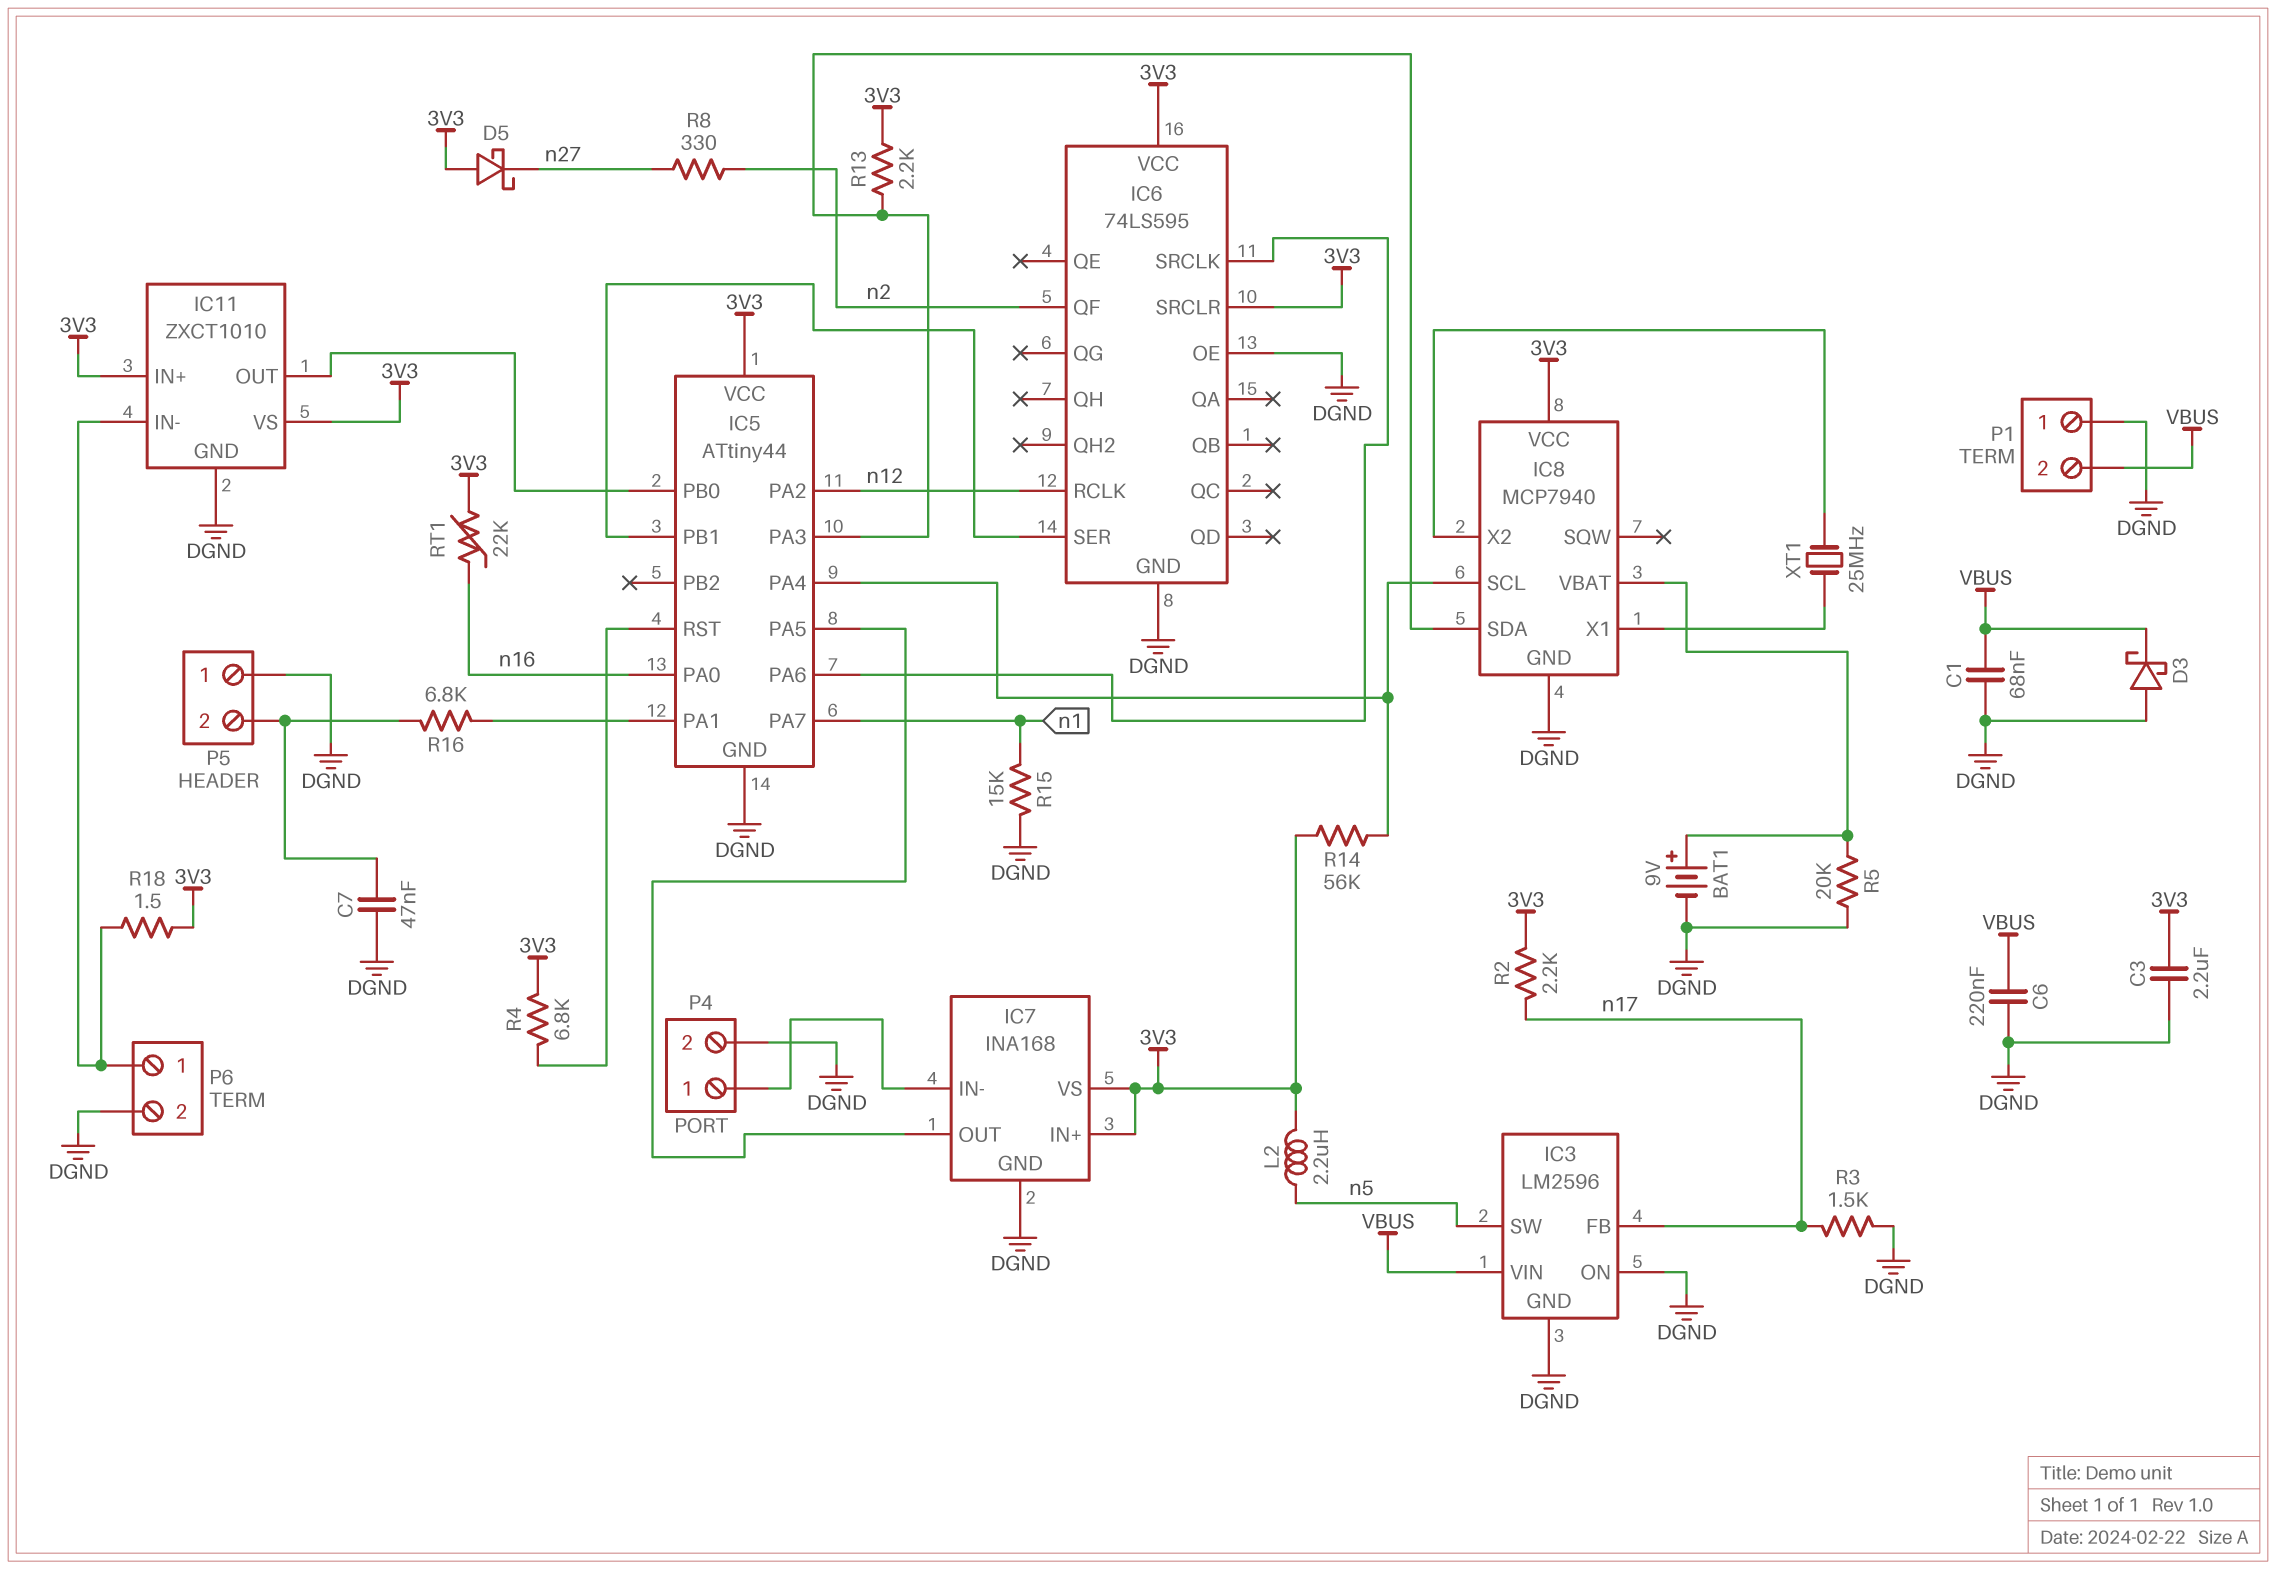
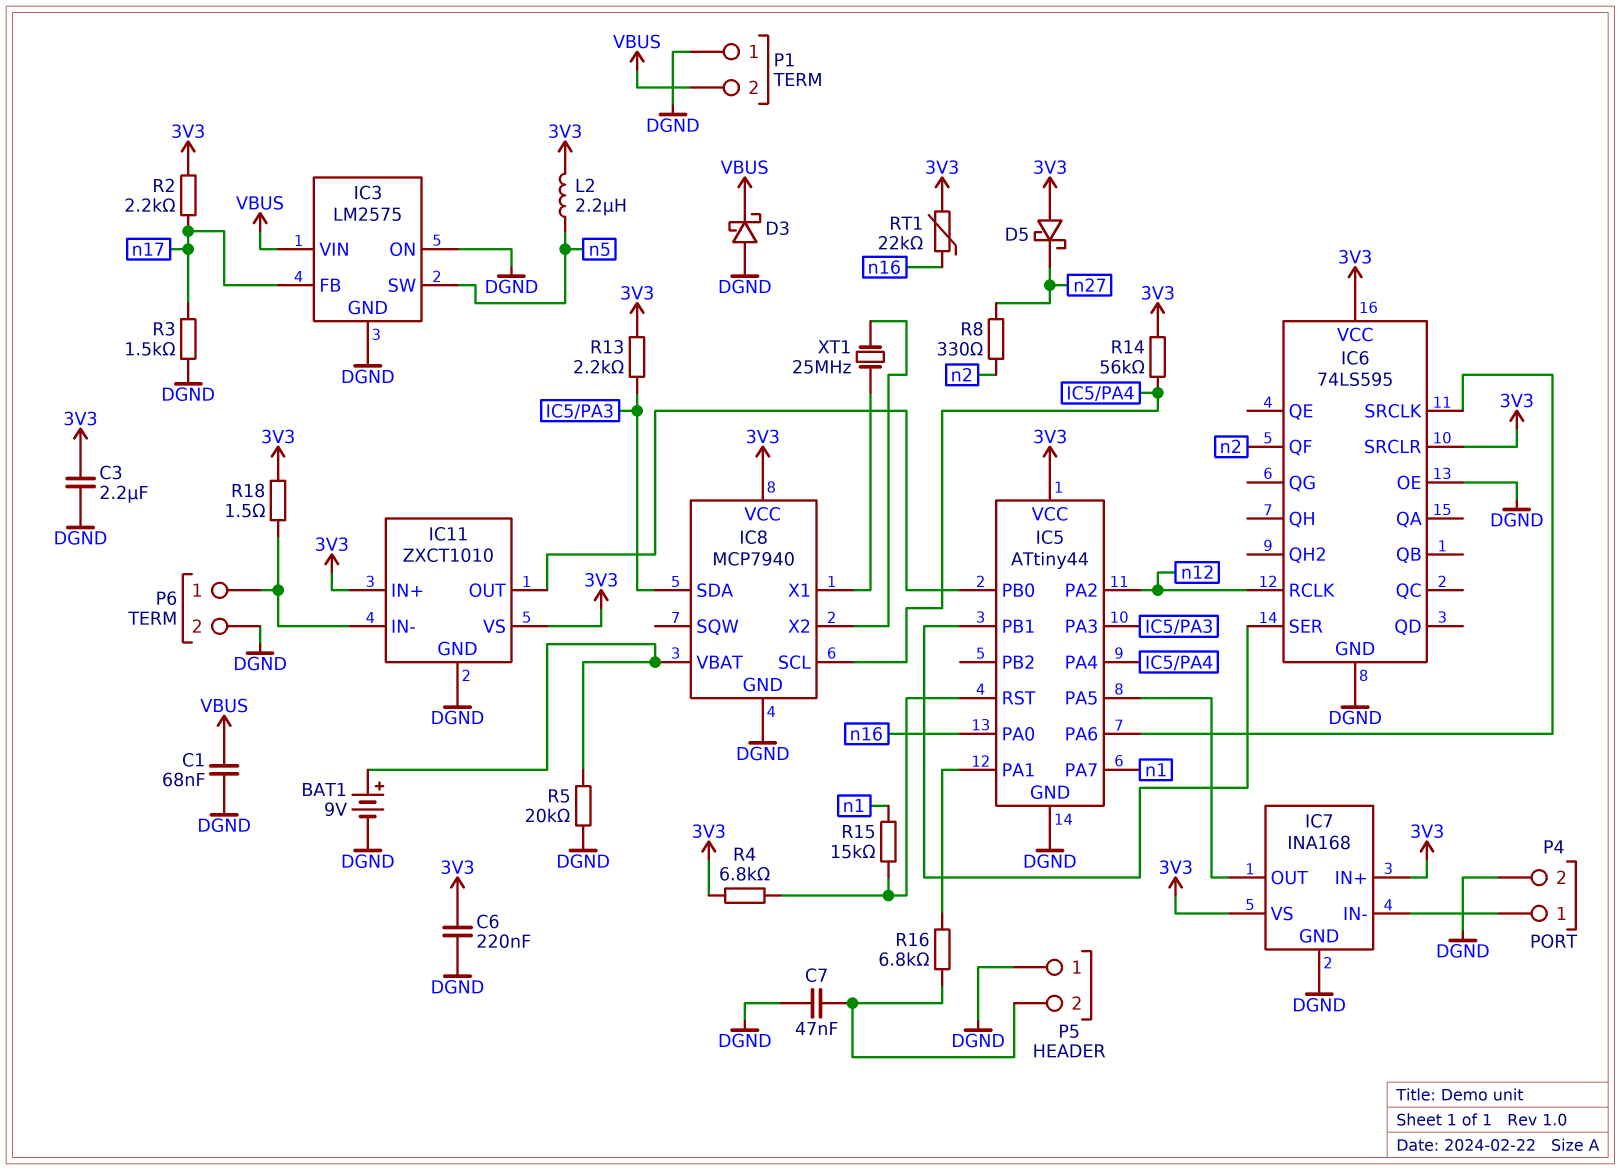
C6: 220nF (DGND, VBUS) -> 220nF (3V3, DGND)
IC3: LM2596 -> LM2575
R15: 15k (DGND, n1) -> 15k (IC5/RST, n1)

